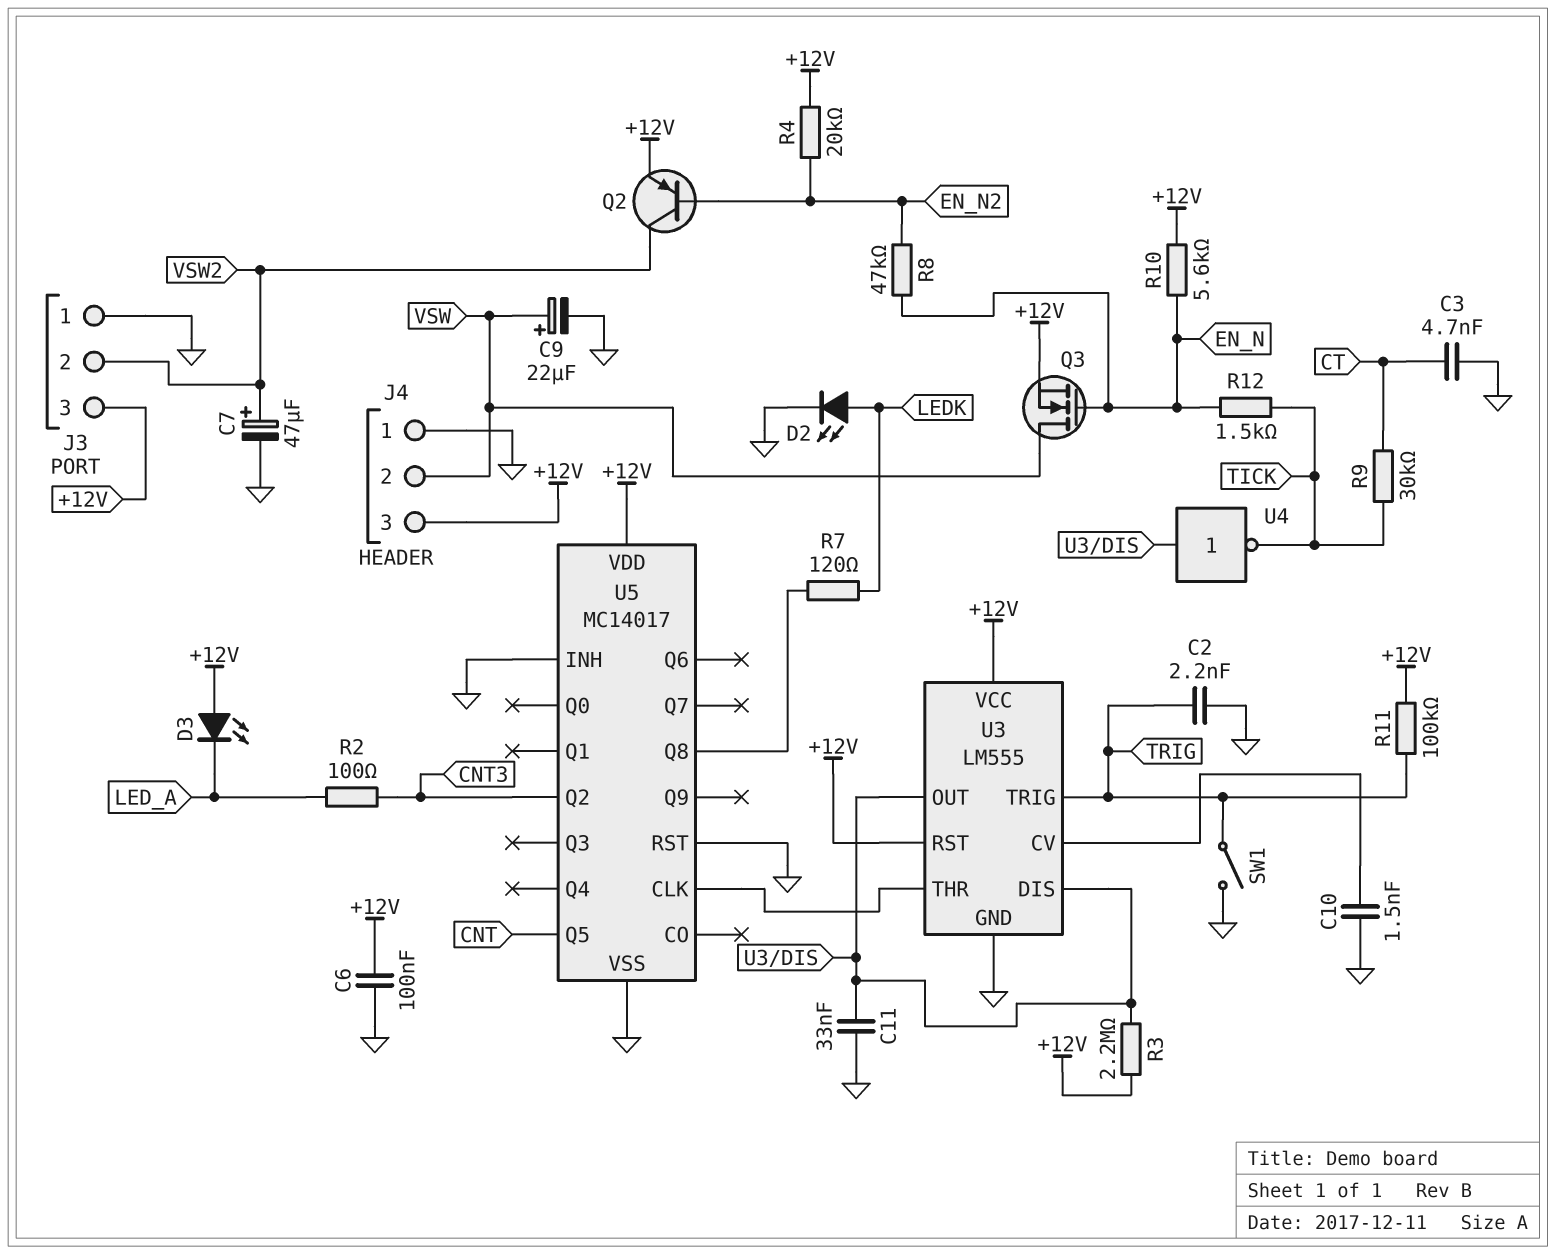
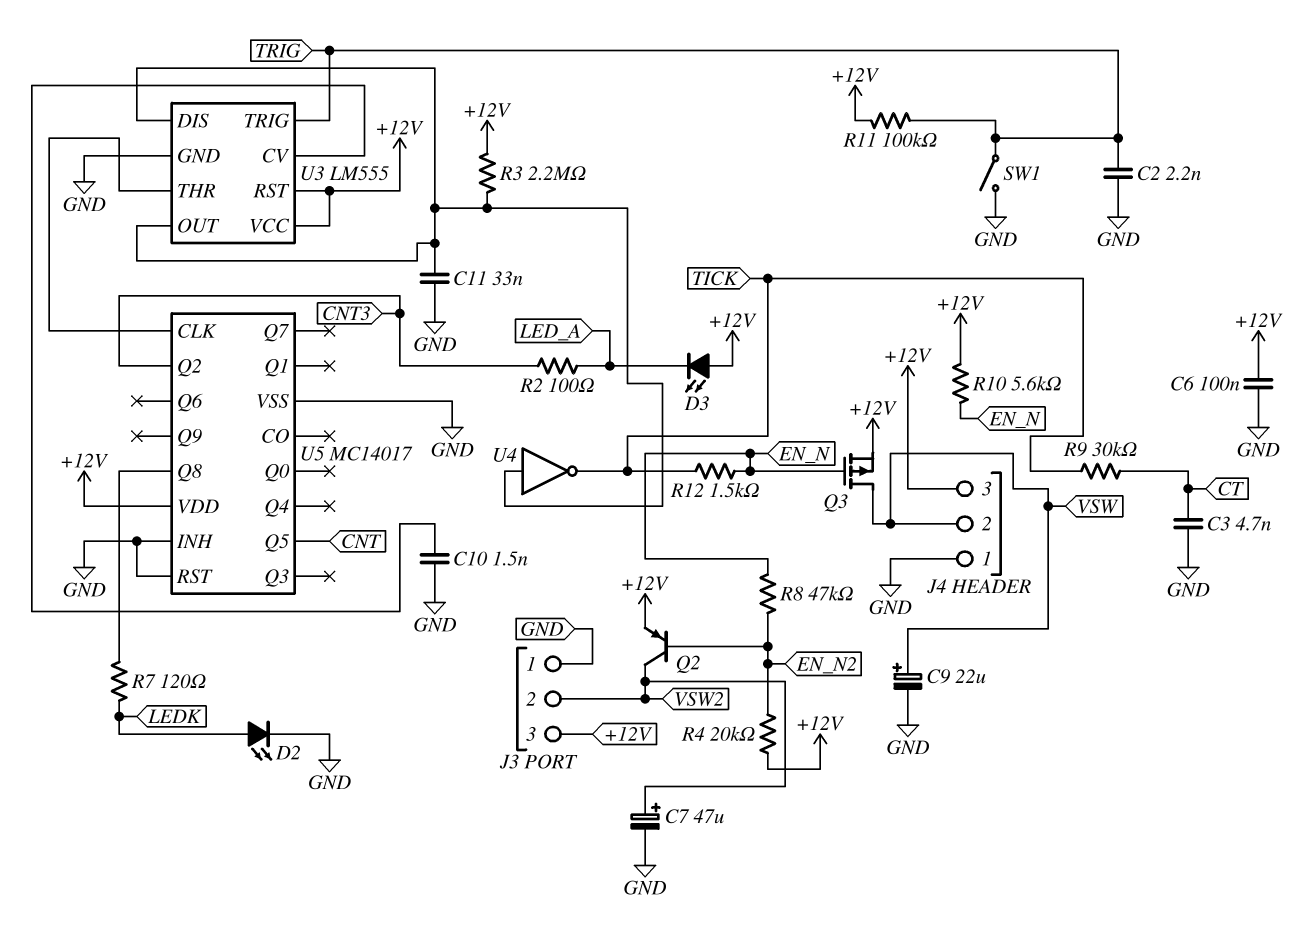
Q3: NMOS (G EN_N, D VSW, S +12V) -> PMOS (G EN_N, D VSW, S +12V)

